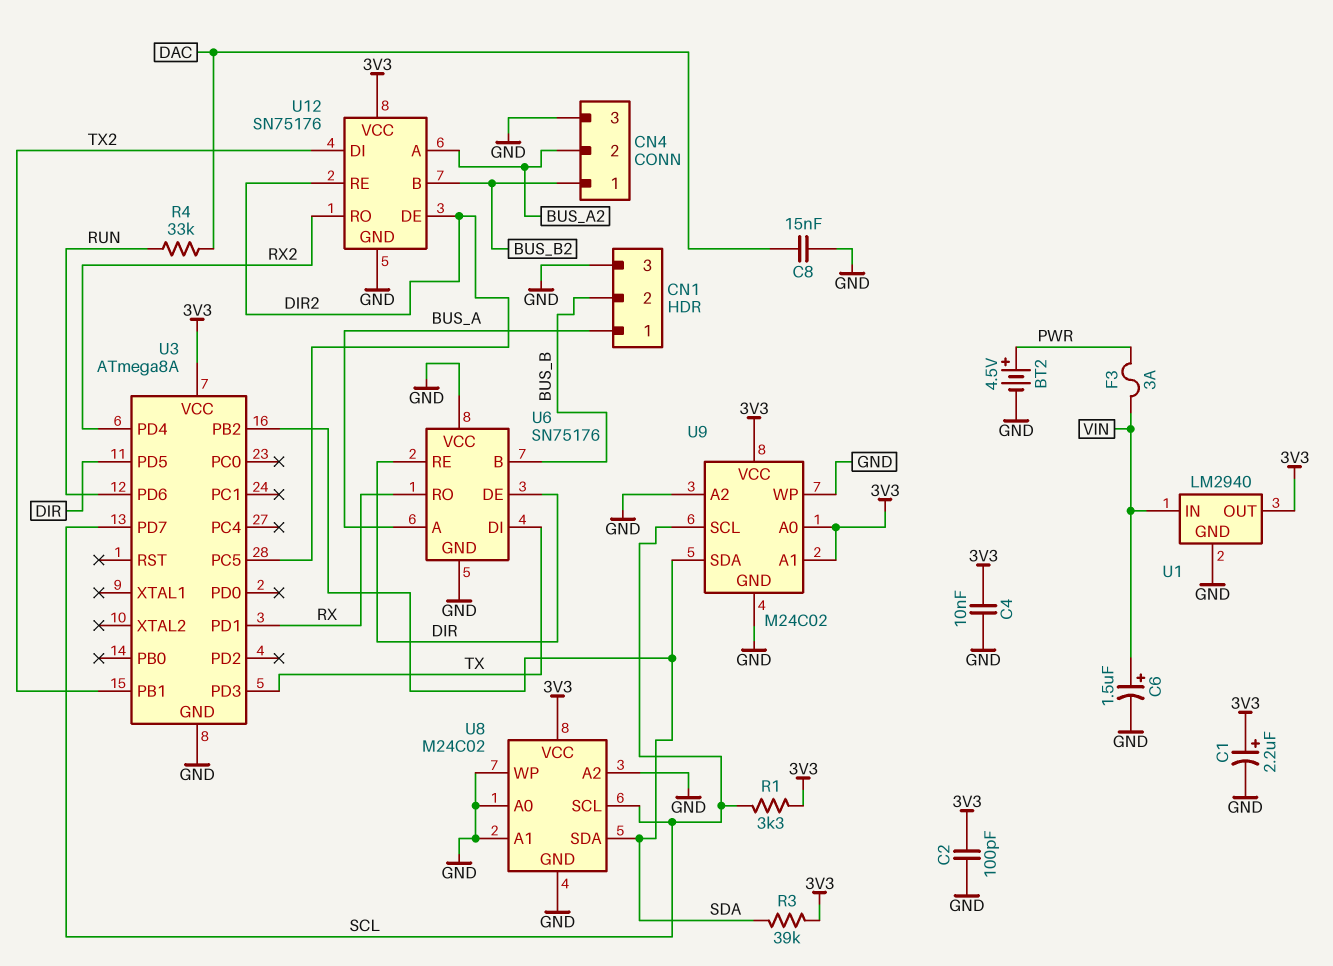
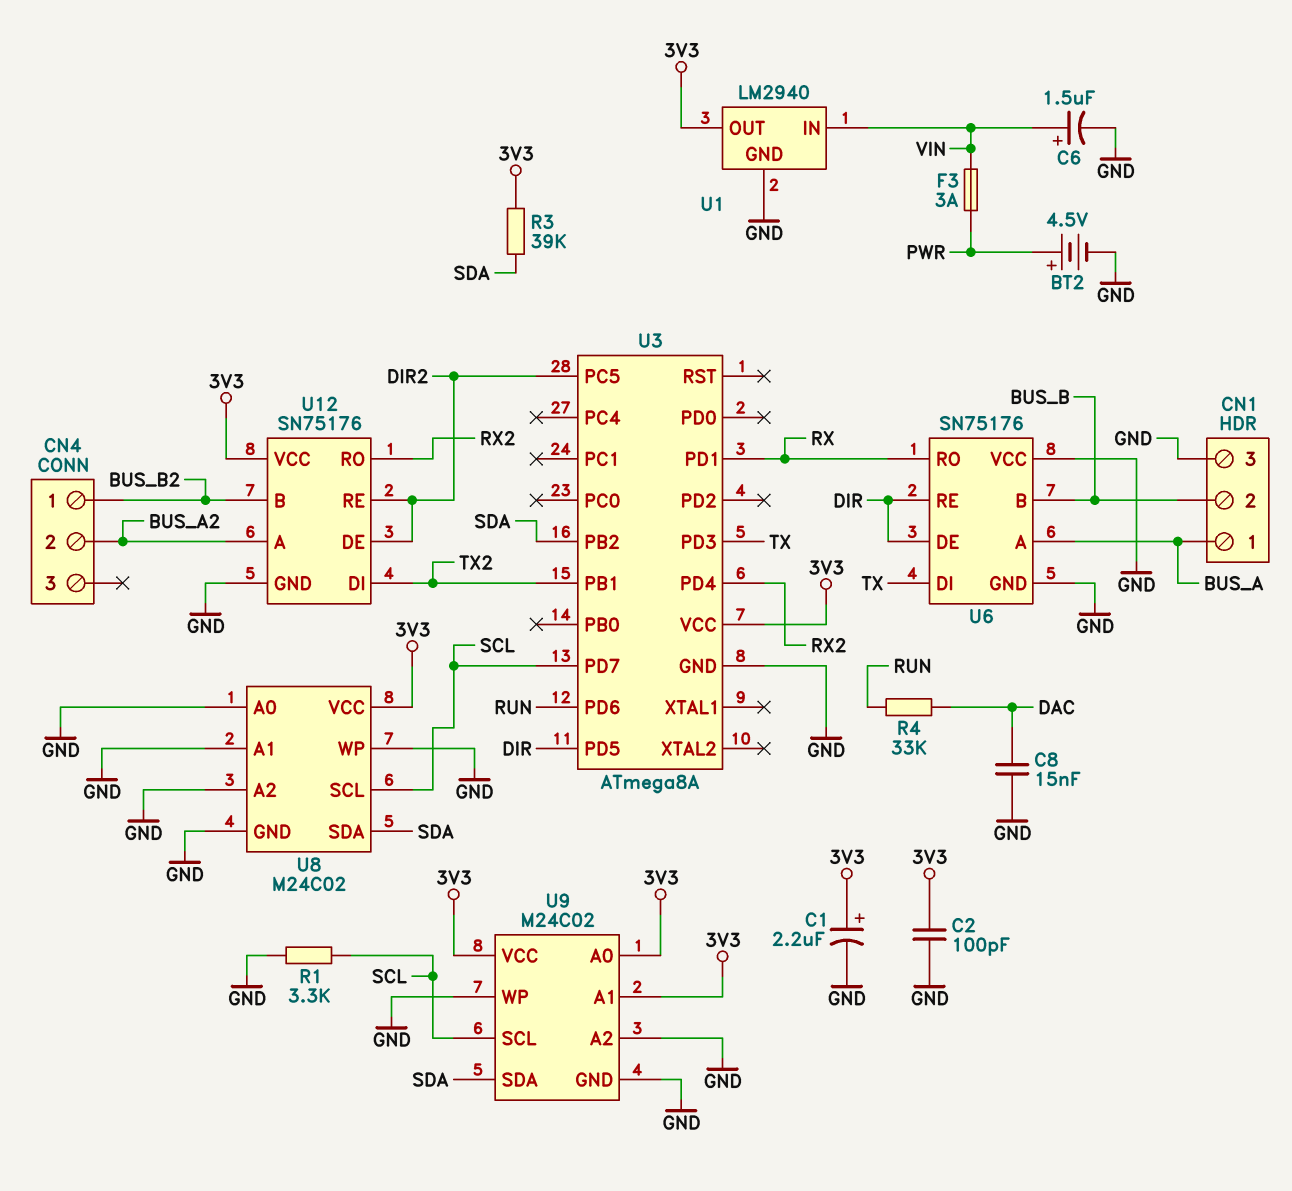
C4: 10nF (3V3, GND) -> none
CN4 pin 3: GND -> none
R1: 3.3k (3V3, SCL) -> 3.3k (GND, SCL)

